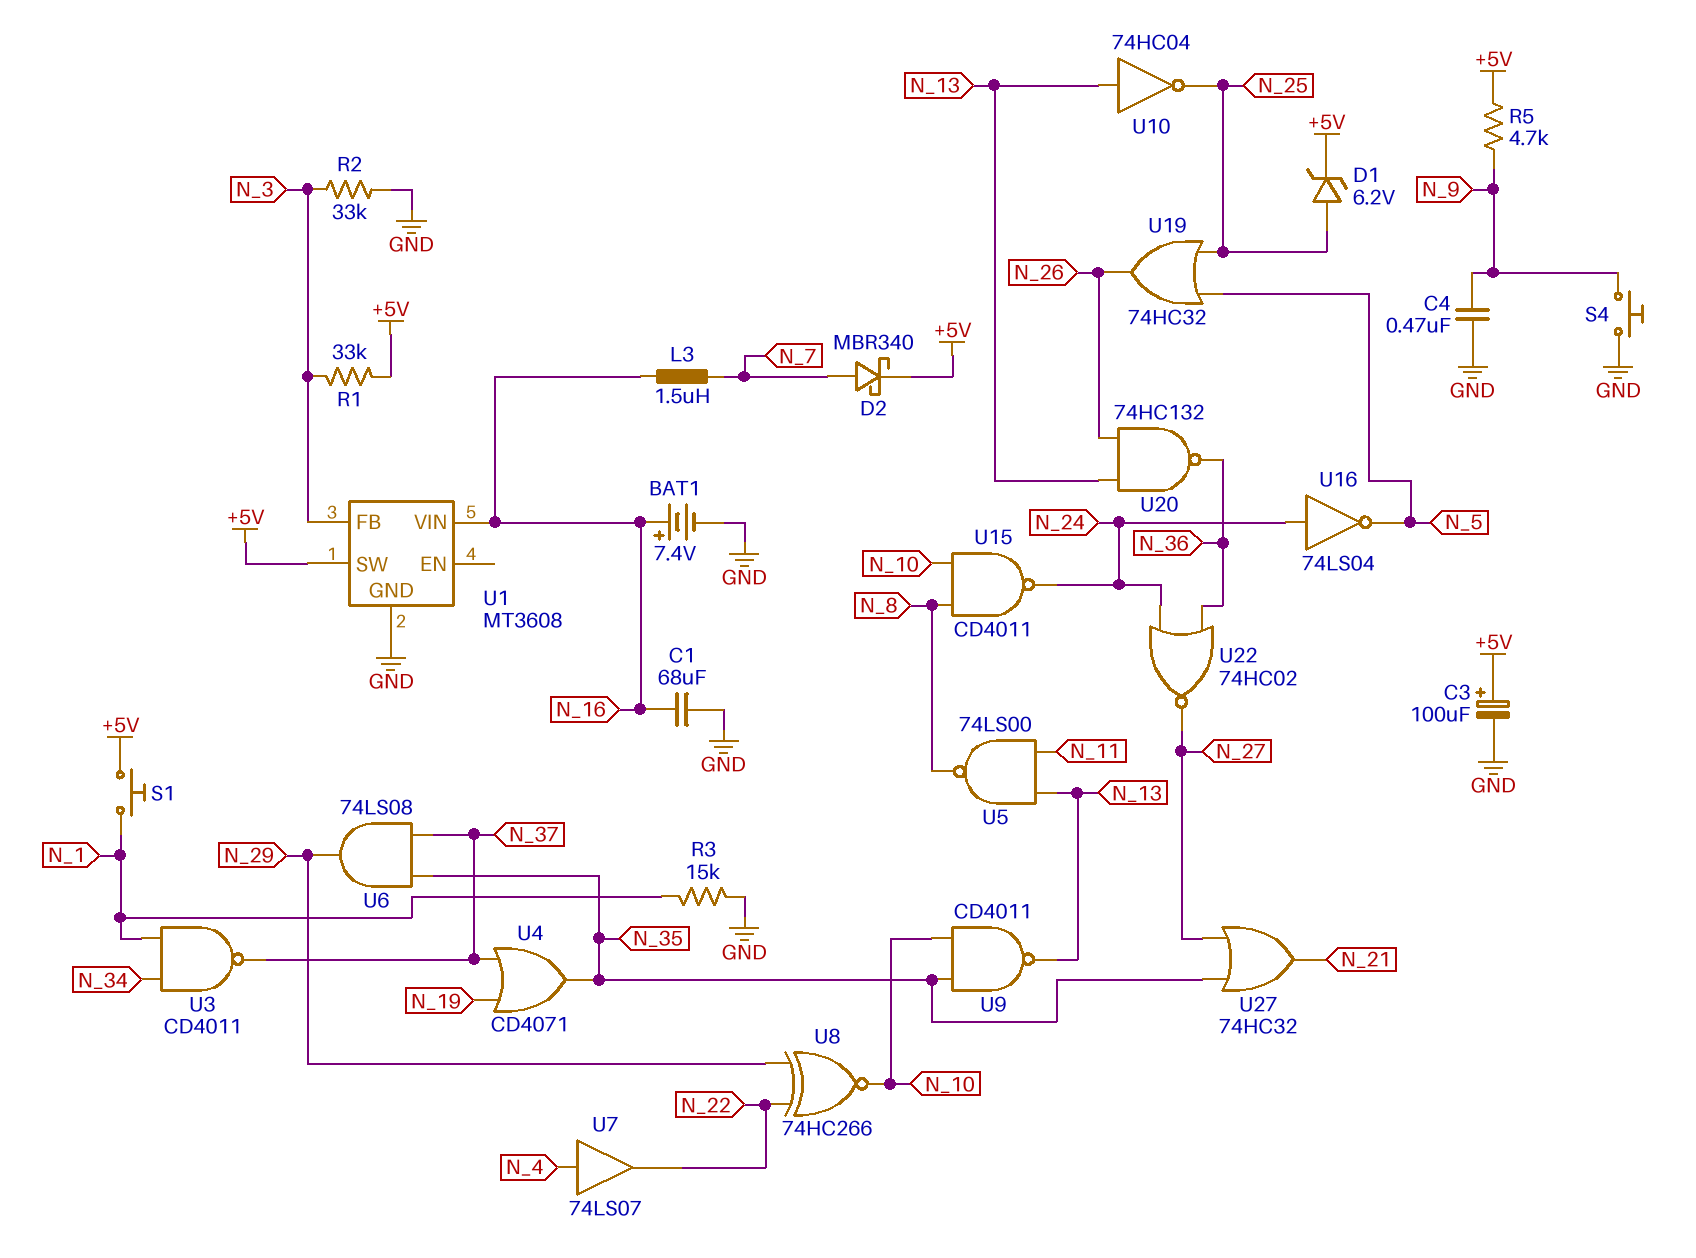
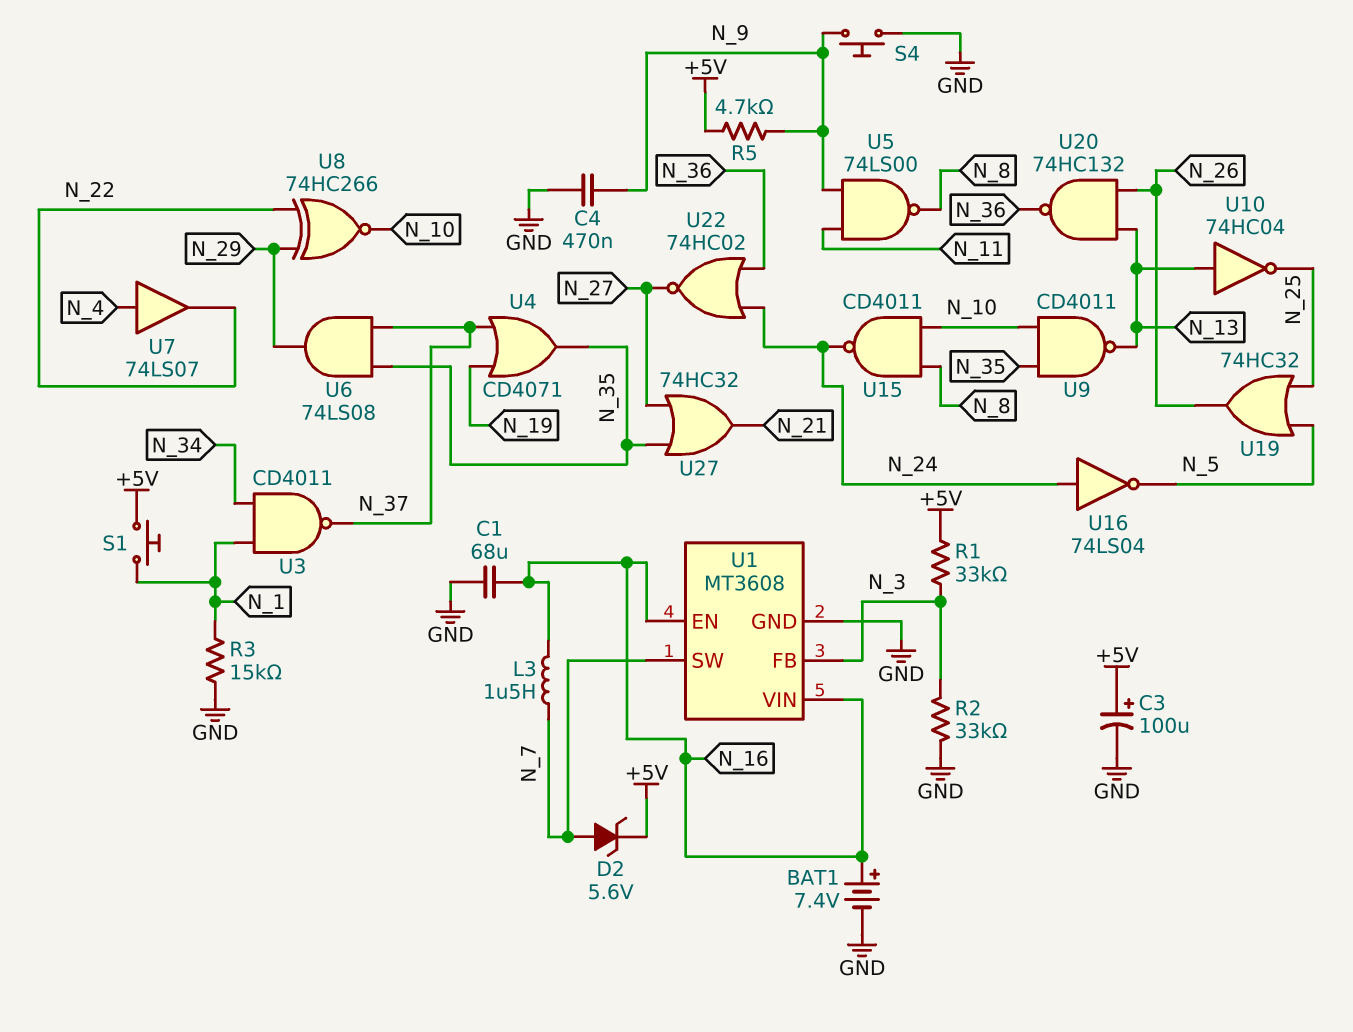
D1: zener 6.2V (A N_25, K +5V) -> none
D2: schottky MBR340 (A N_7, K +5V) -> zener 5.6V (A N_7, K +5V)
U1 pin EN: none -> N_16
U1 pin SW: +5V -> N_7
U5: NAND 74LS00 (in N_11, in N_13, out N_8) -> NAND 74LS00 (in N_9, in N_11, out N_8)

